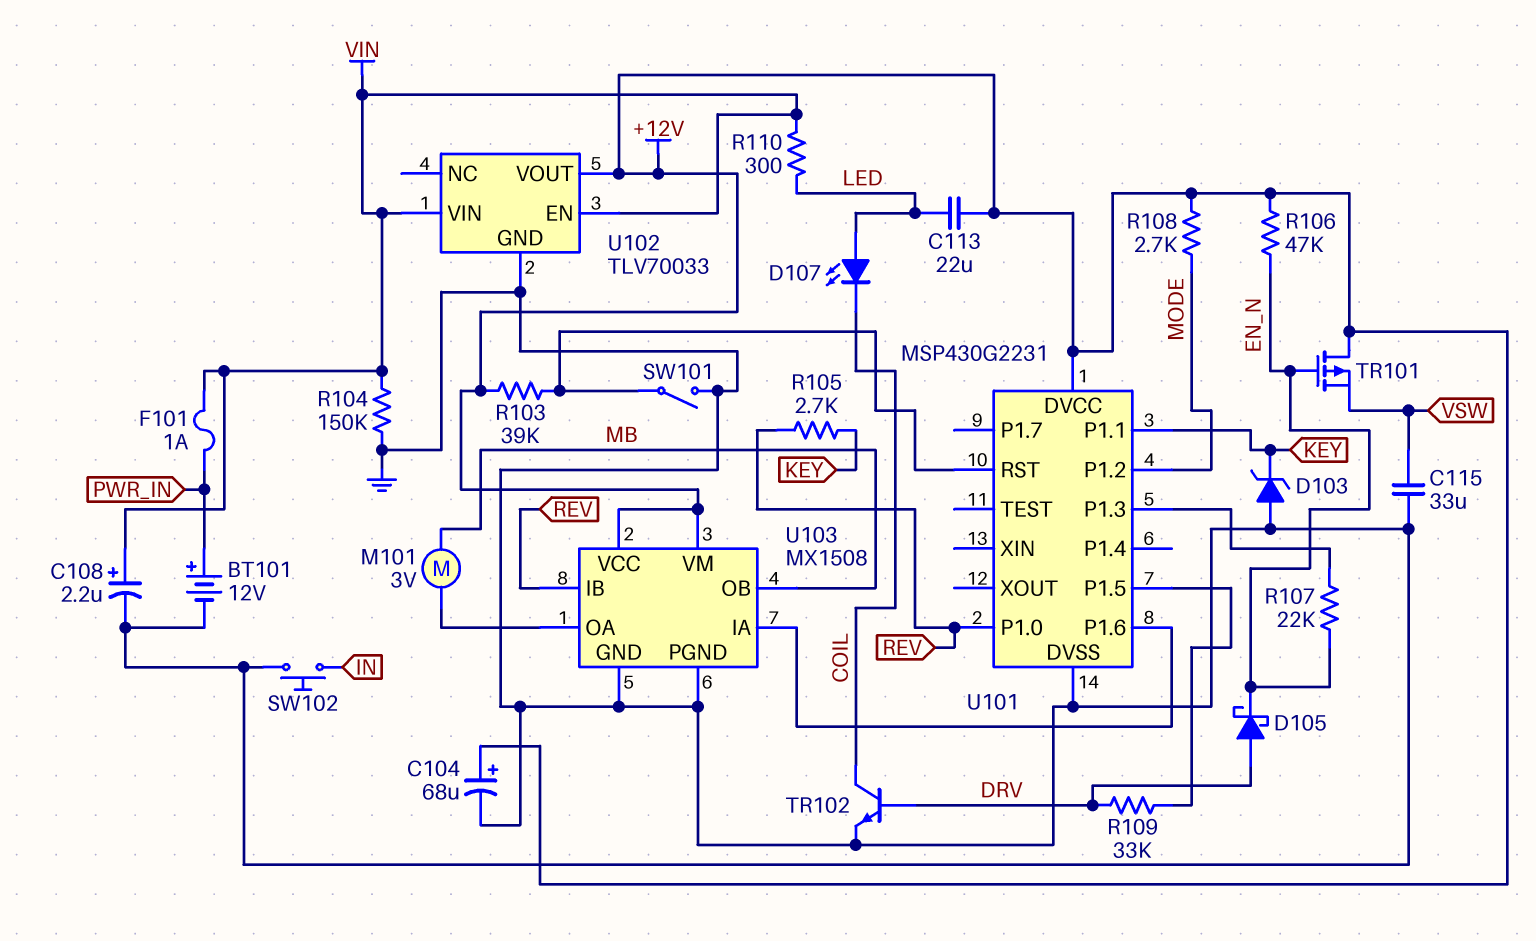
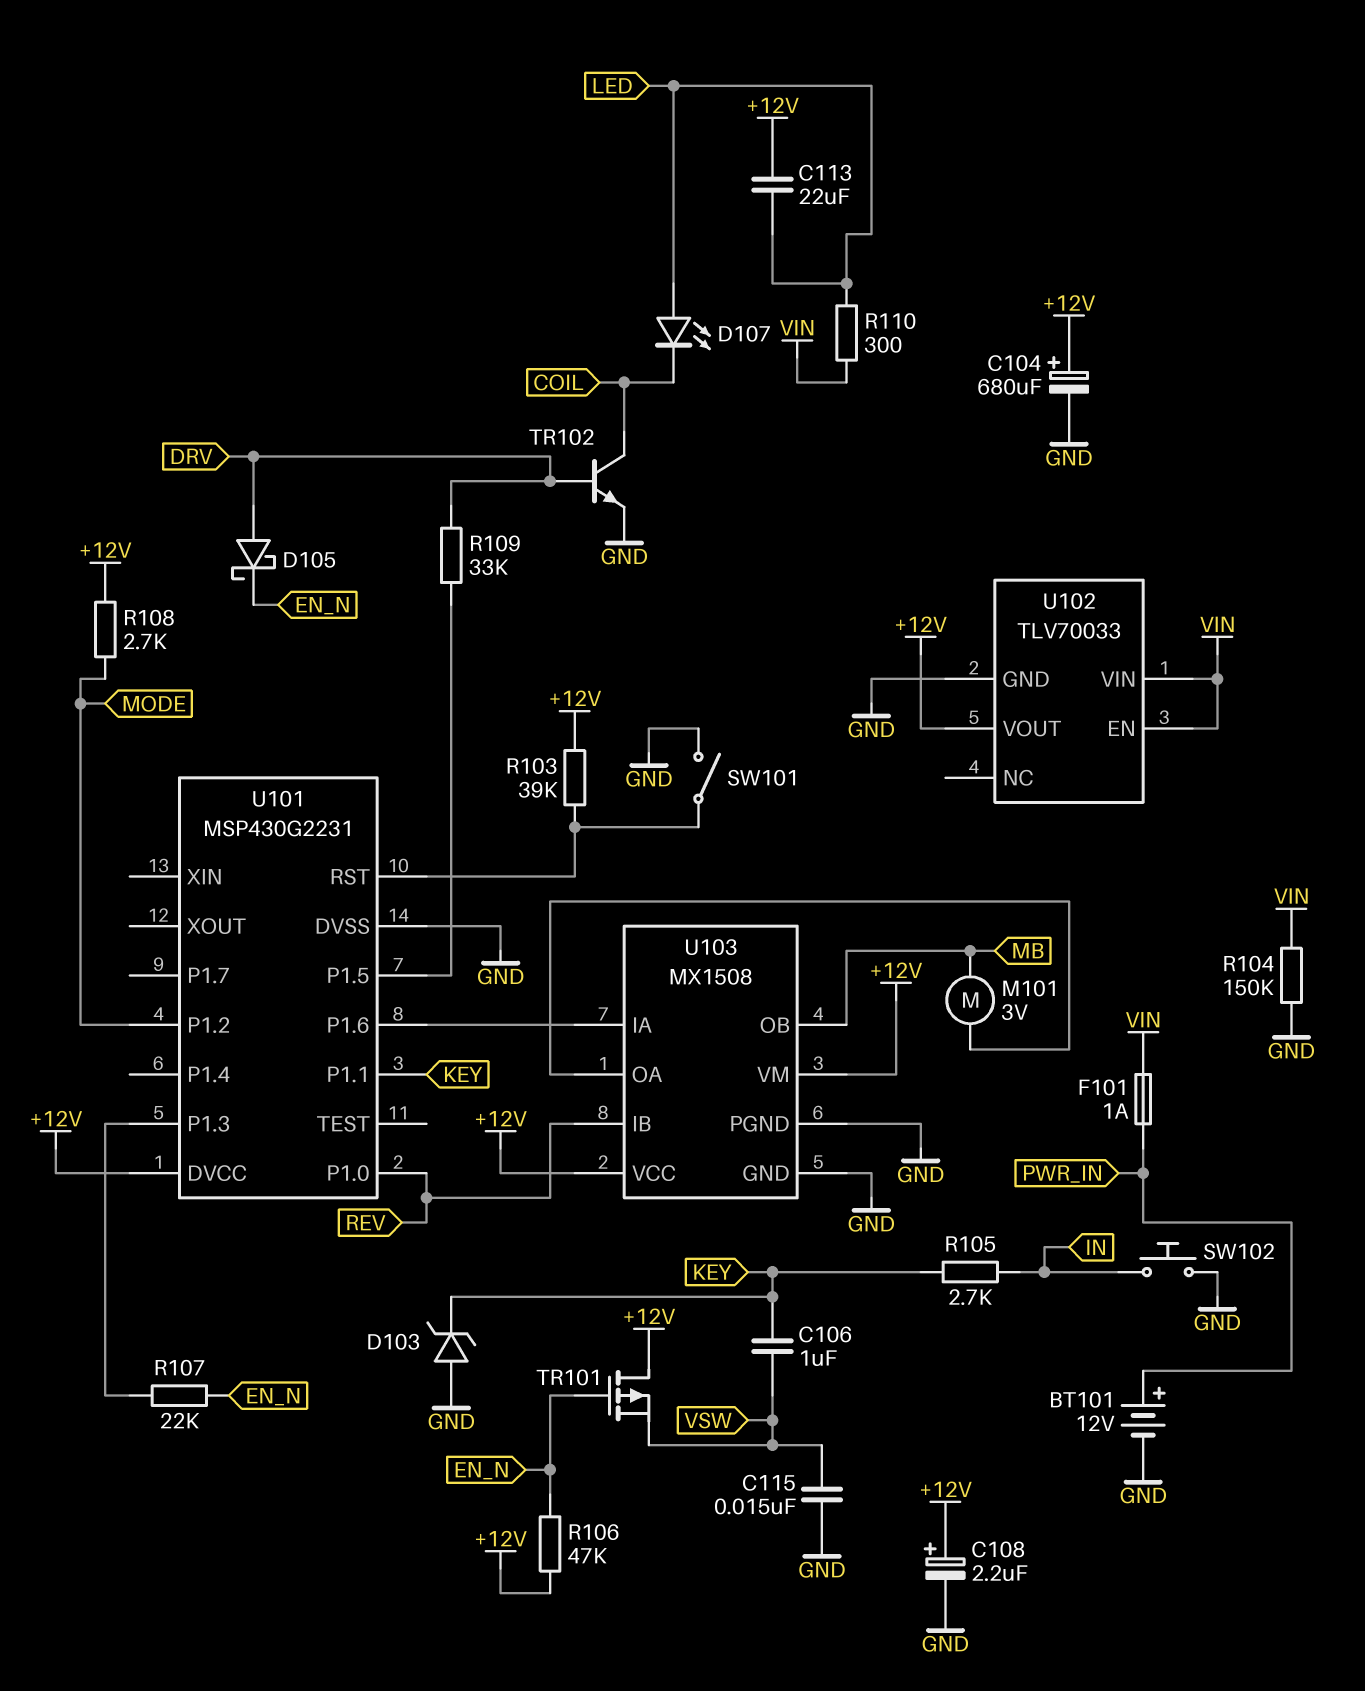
C104: 68uF (plus +12V, minus GND) -> 680uF (plus +12V, minus GND)
C106: none -> 1uF (KEY, VSW)
C108: 2.2uF (plus VIN, minus GND) -> 2.2uF (plus +12V, minus GND)
C115: 33uF (GND, VSW) -> 15nF (GND, VSW)
R105: 2.7k (KEY, REV) -> 2.7k (IN, KEY)

